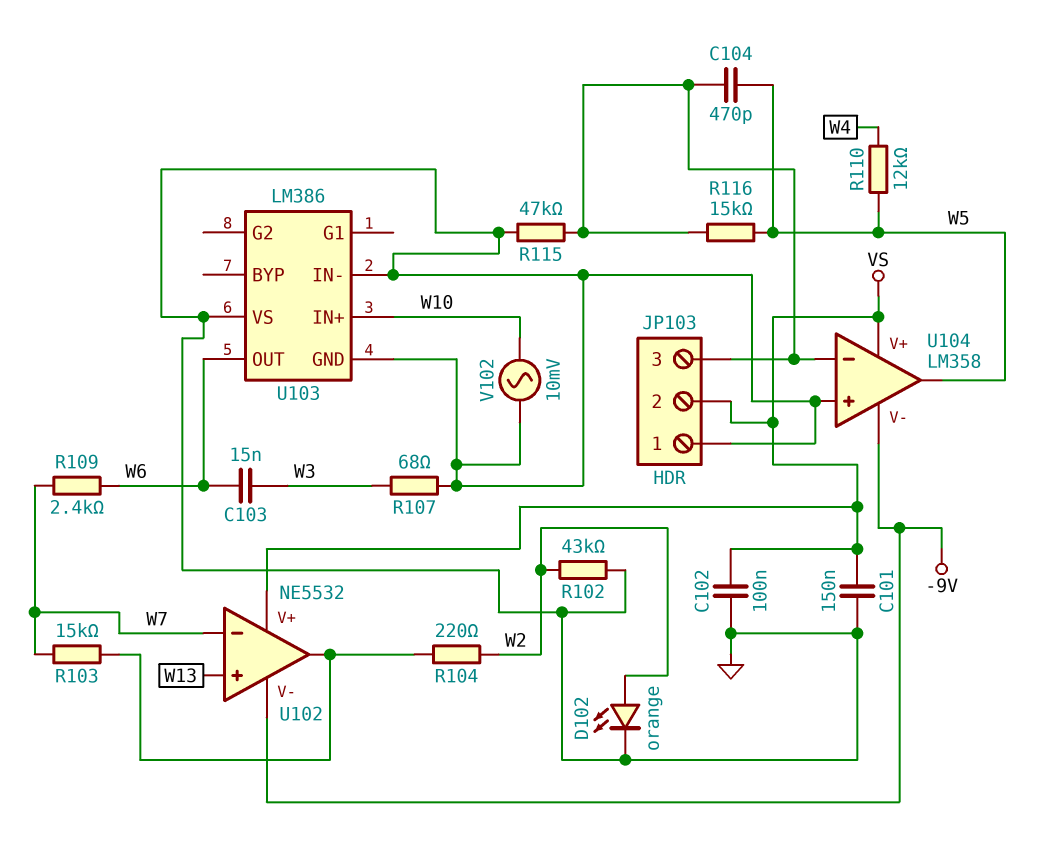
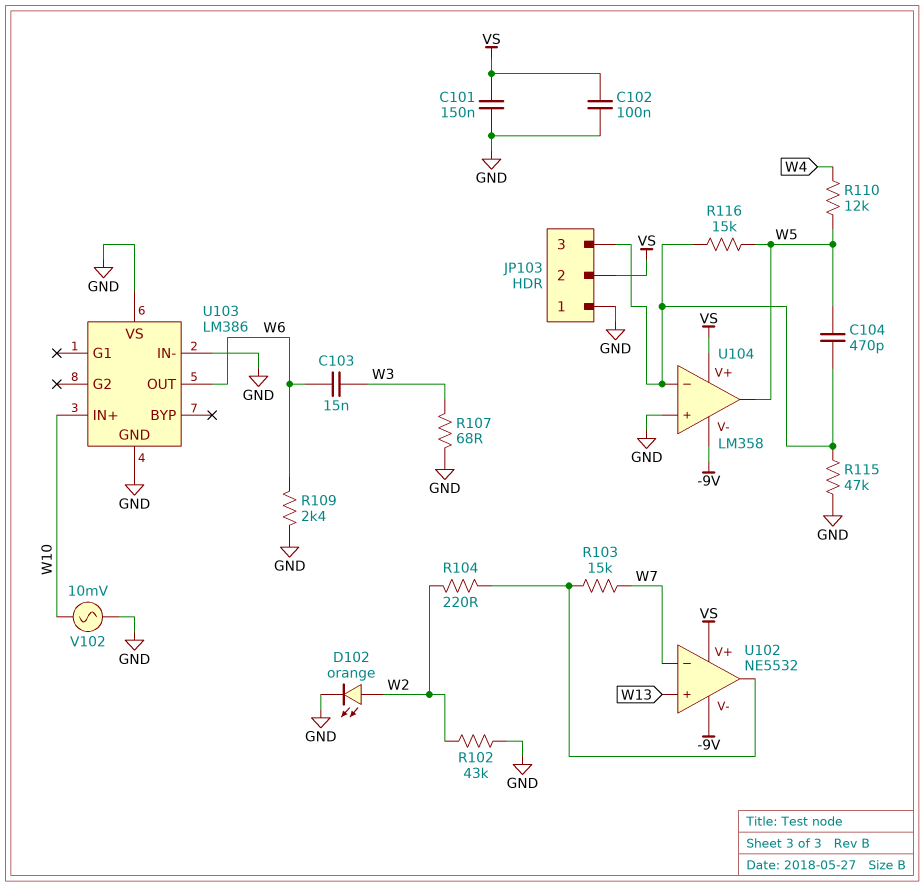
R109: 2.4k (W6, W7) -> 2.4k (GND, W6)

